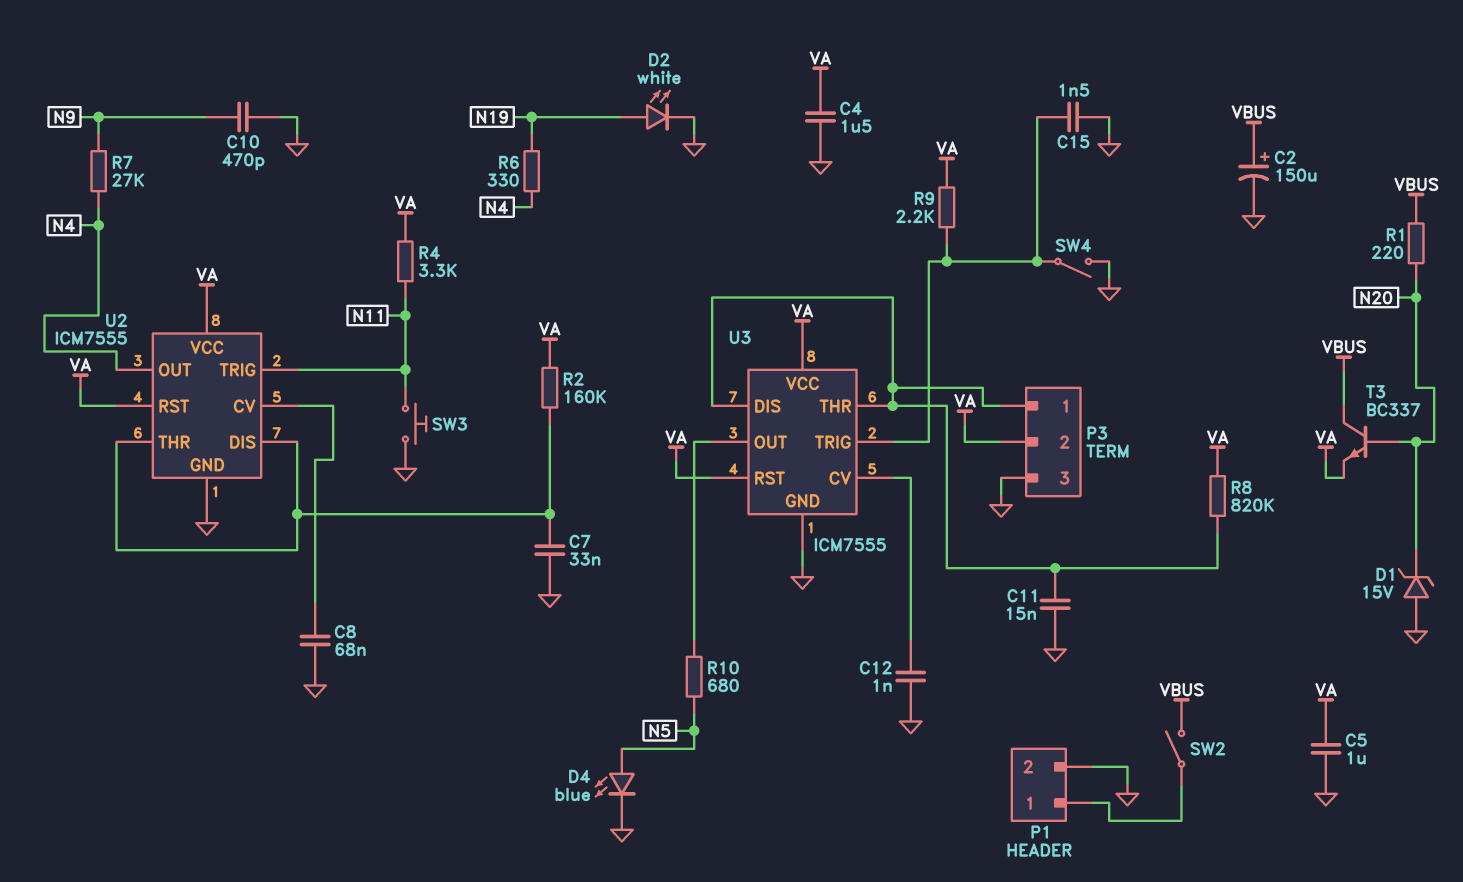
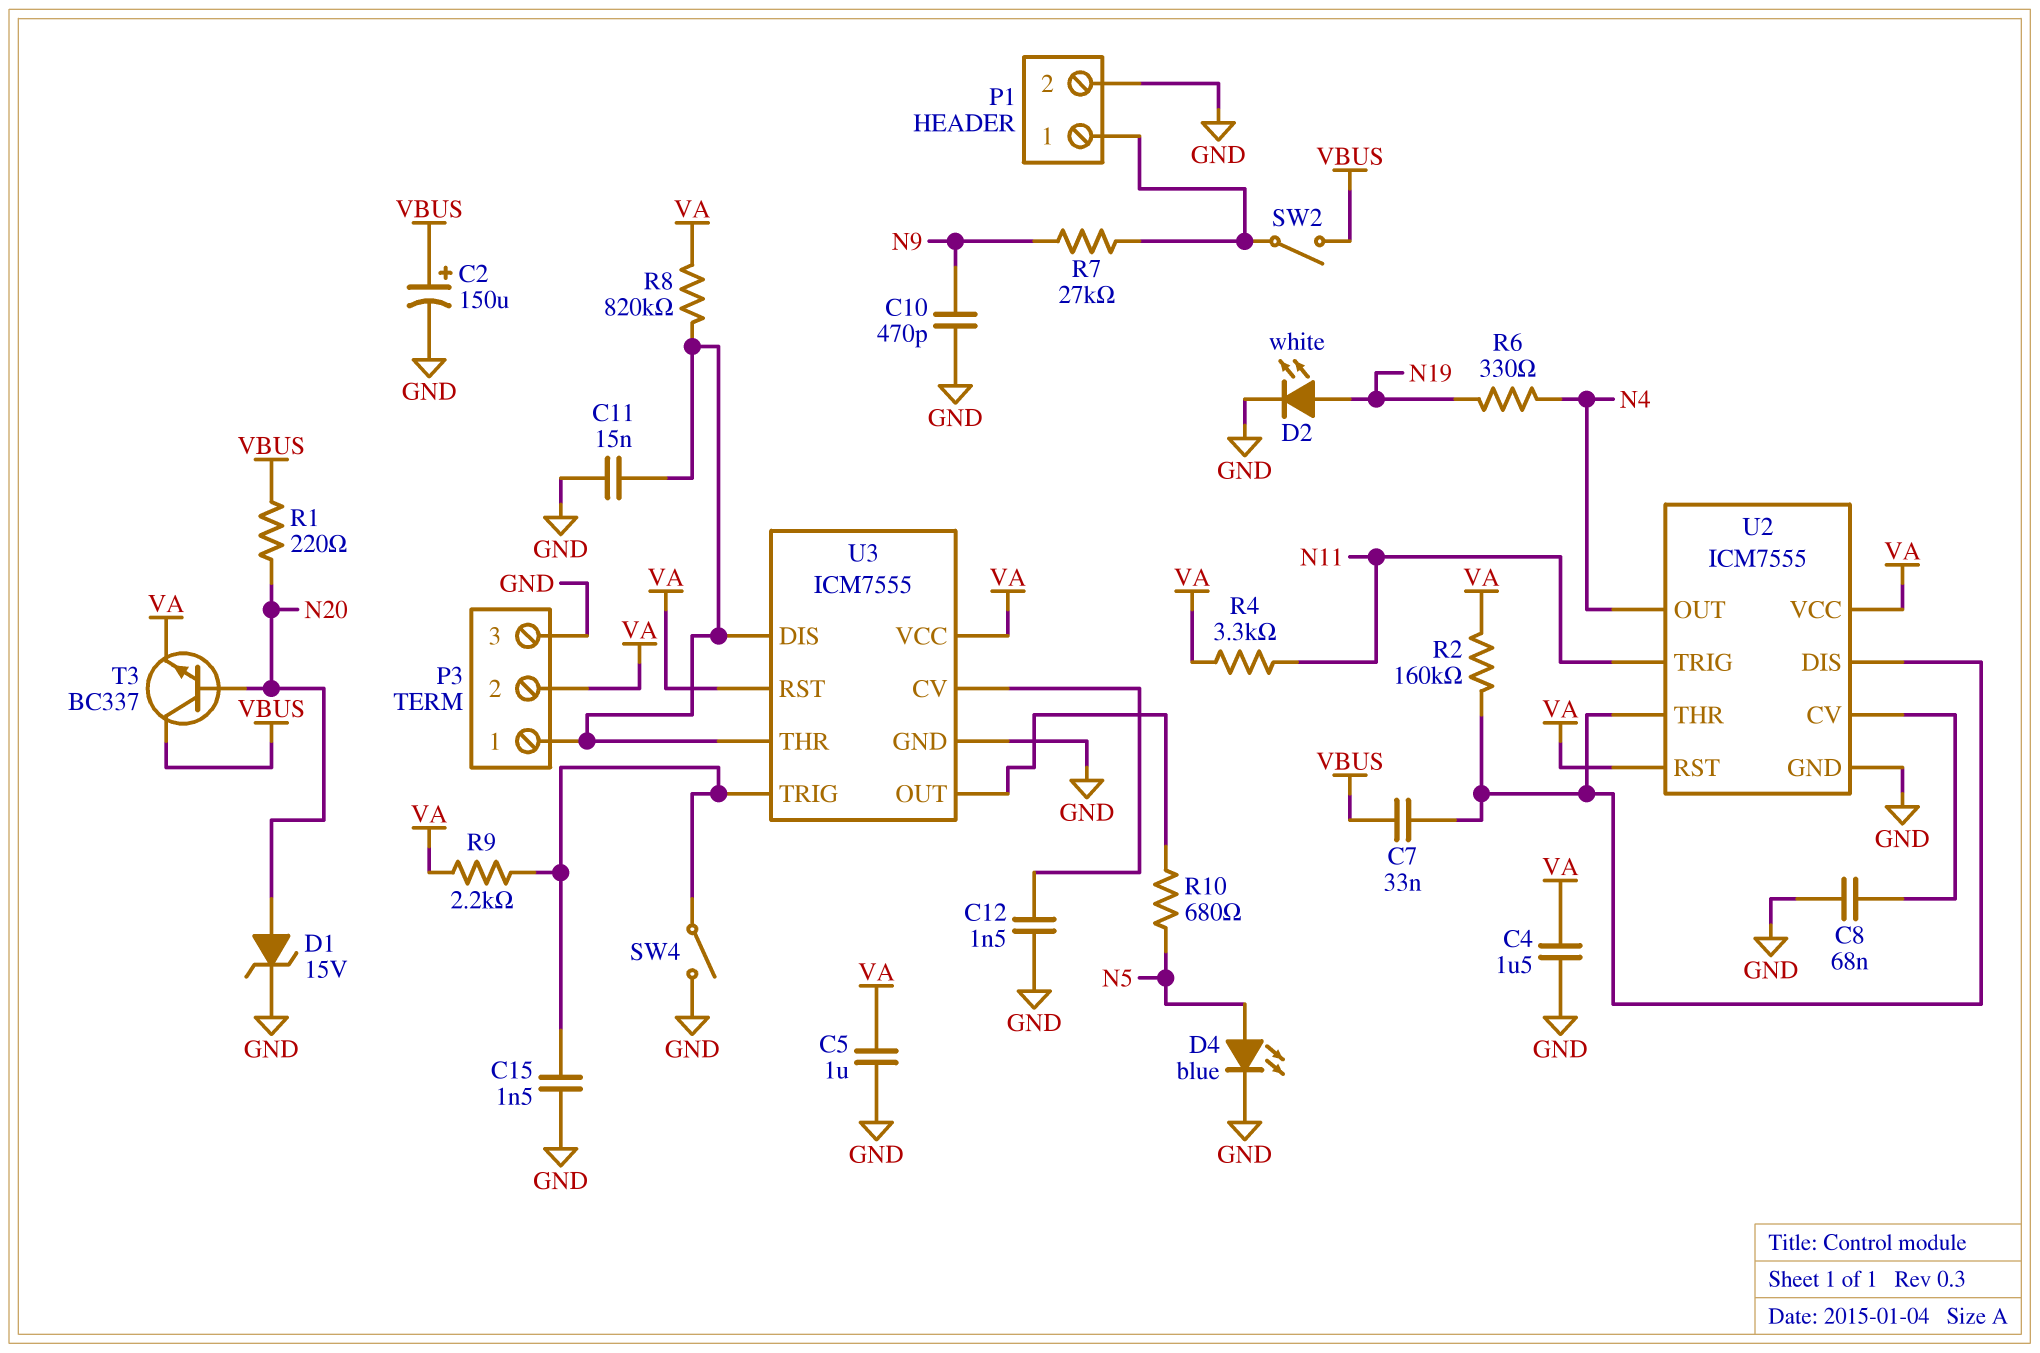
C7: 33nF (GND, U2/DIS) -> 33nF (U2/DIS, VBUS)
C12: 1nF (GND, U3/CV) -> 1.5nF (GND, U3/CV)
D1: zener 15V (A GND, K N20) -> zener 15V (A N20, K GND)
R7: 27k (N4, N9) -> 27k (N9, P1/1)
SW3: button (GND, N11) -> none

